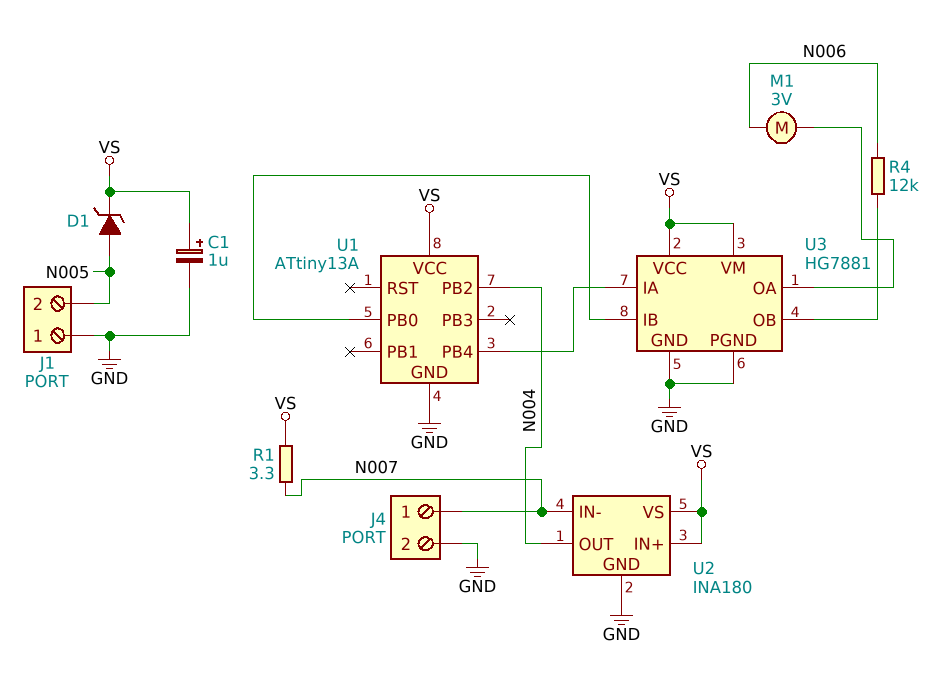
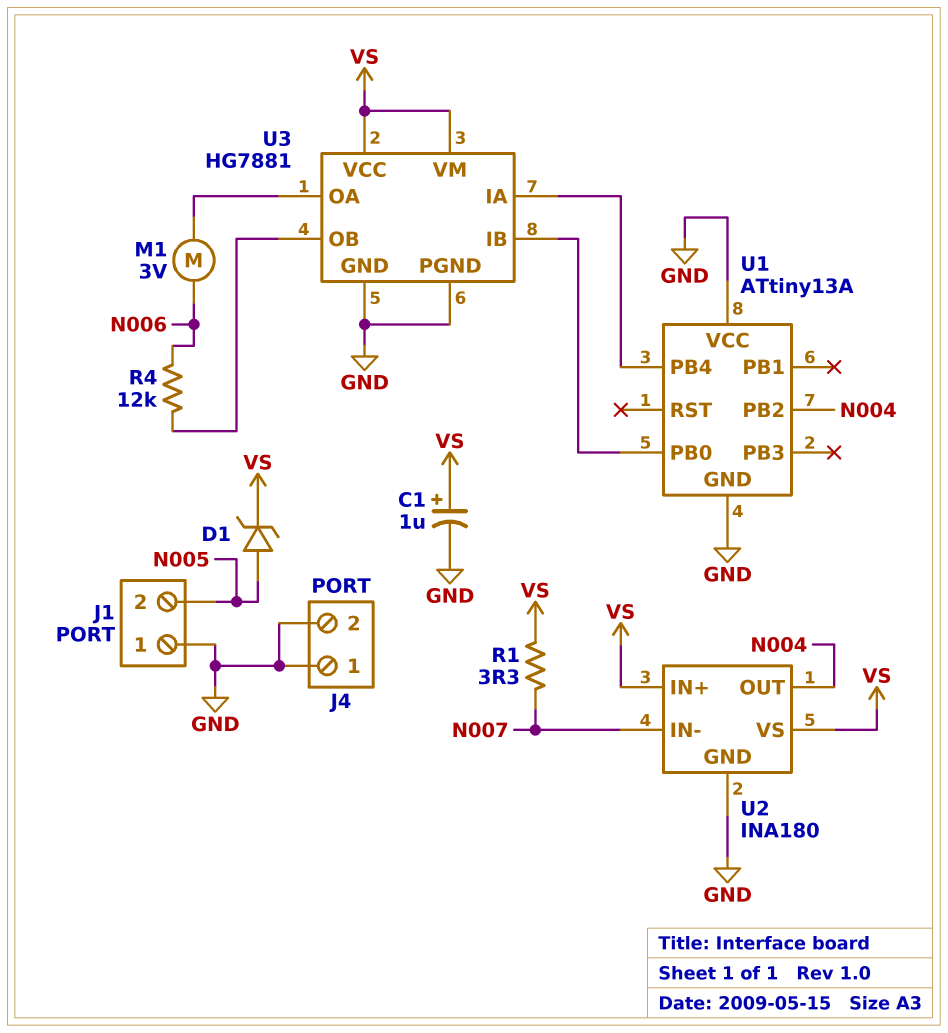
J4 pin 1: N007 -> GND
U1 pin VCC: VS -> GND

